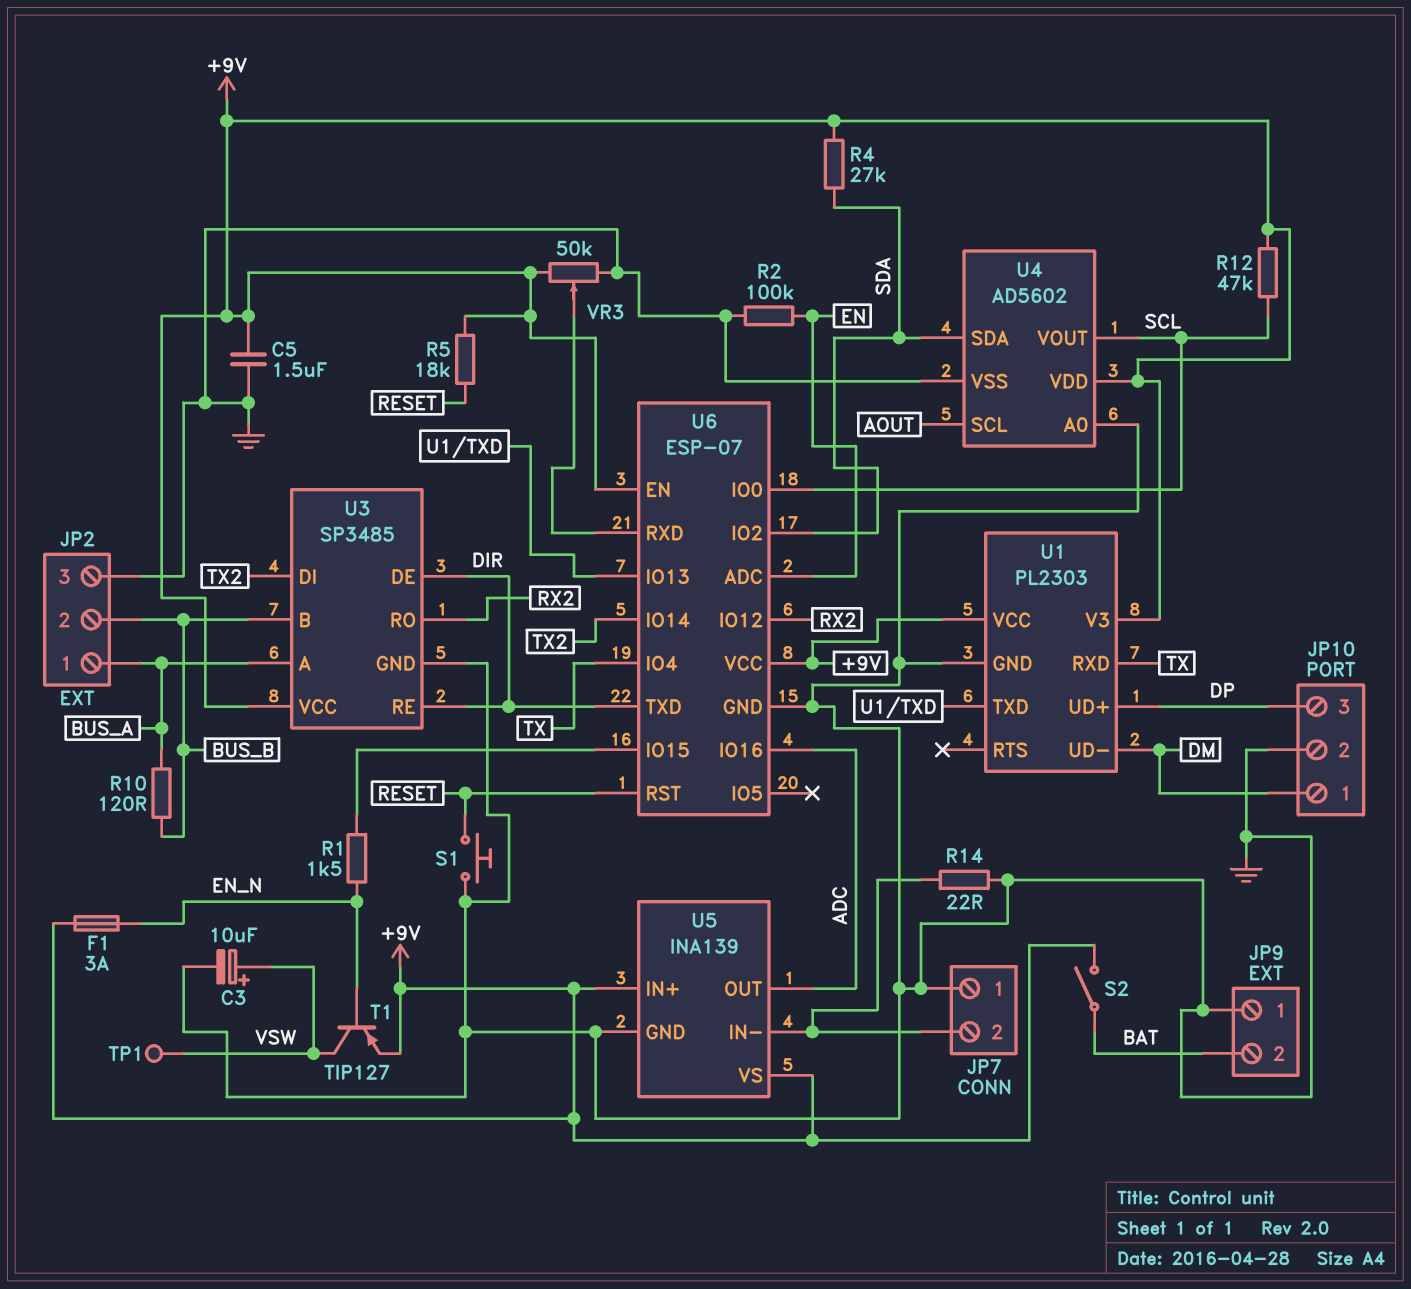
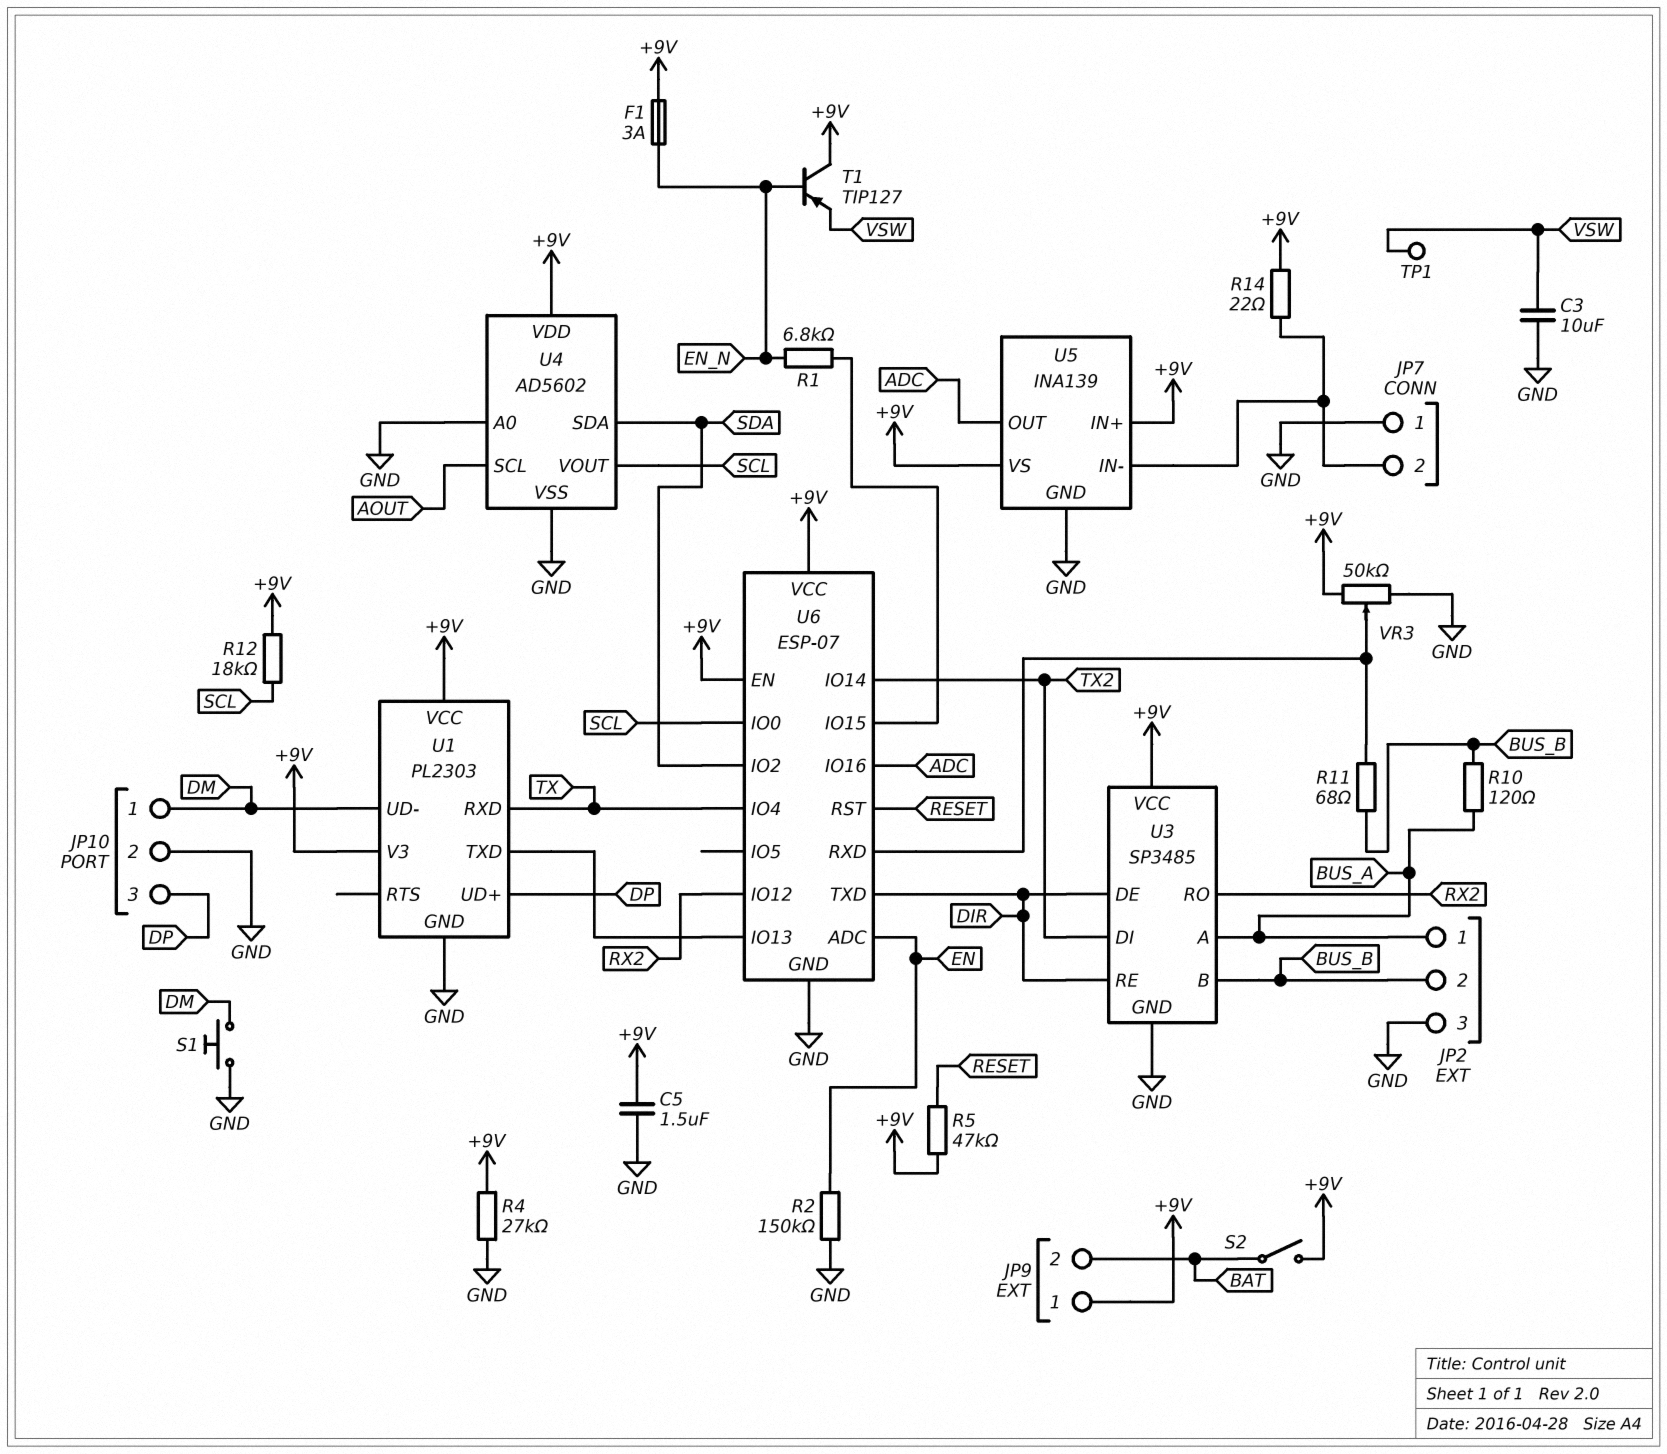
C3: 10uF (plus VSW, minus GND) -> 10uF (GND, VSW)
JP9 pin 1: GND -> +9V
R1: 1.5k (EN_N, U6/IO15) -> 6.8k (EN_N, U6/IO15)
R2: 100k (EN, GND) -> 150k (EN, GND)
R4: 27k (+9V, SDA) -> 27k (+9V, GND)
R5: 18k (+9V, RESET) -> 47k (+9V, RESET)
R11: none -> 68 (BUS_B, U6/RXD)
R12: 47k (+9V, SCL) -> 18k (+9V, SCL)
R14: 22 (GND, JP7/2) -> 22 (+9V, JP7/2)
S1: button (GND, RESET) -> button (DM, GND)
T1: PNP TIP127 (B EN_N, C VSW, E +9V) -> PNP TIP127 (B EN_N, C +9V, E VSW)

